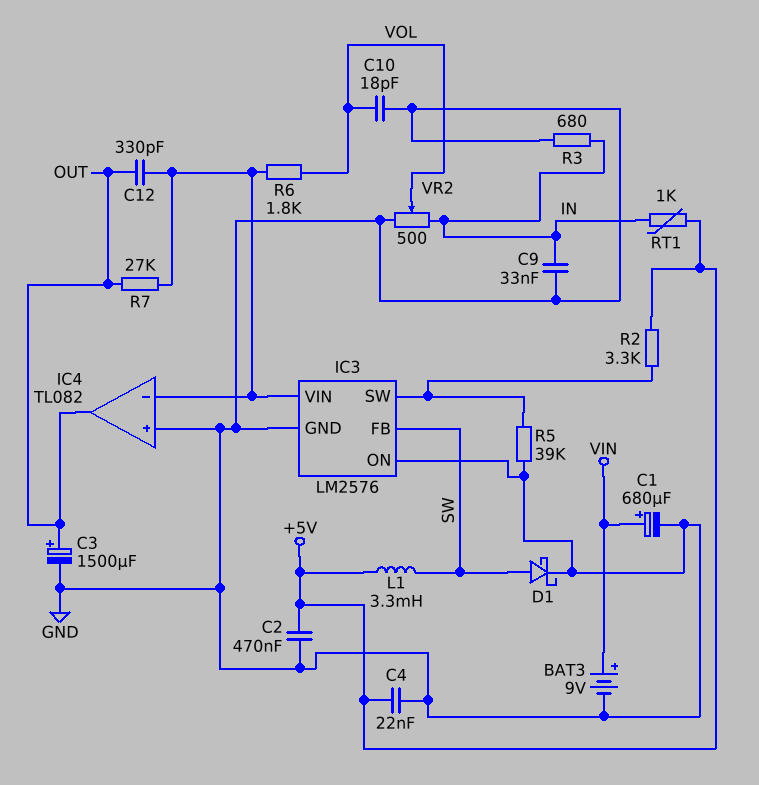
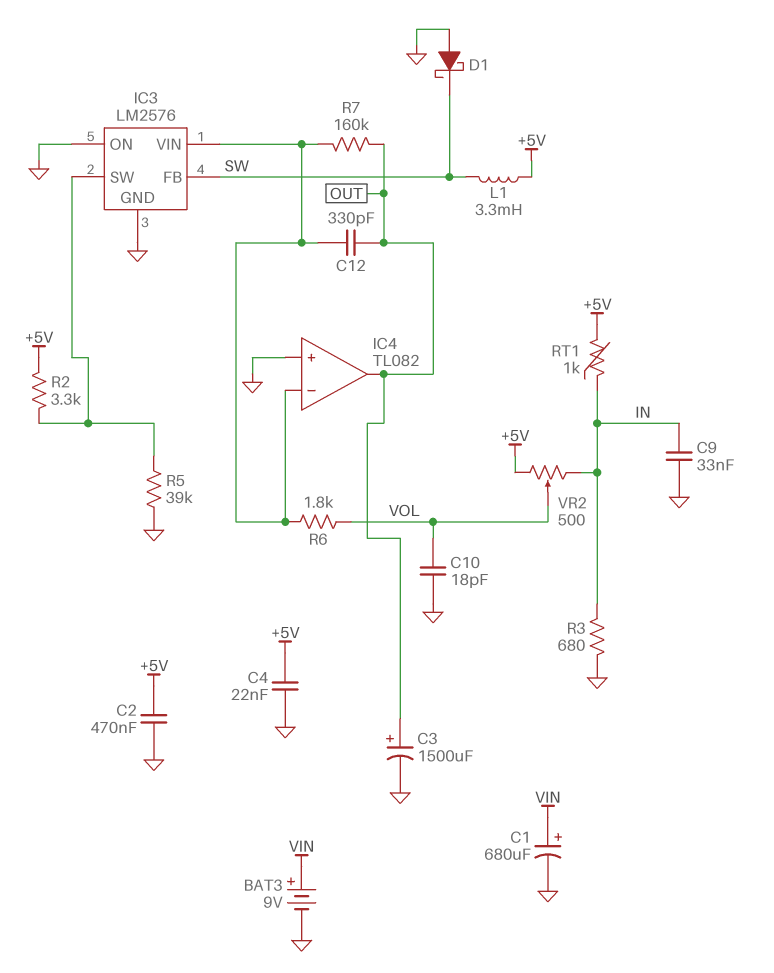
D1: schottky (A SW, K GND) -> schottky (A GND, K SW)
R7: 27k (IC3/VIN, OUT) -> 160k (IC3/VIN, OUT)
VR2: 500 (GND, IN, wiper VOL) -> 500 (+5V, IN, wiper VOL)

